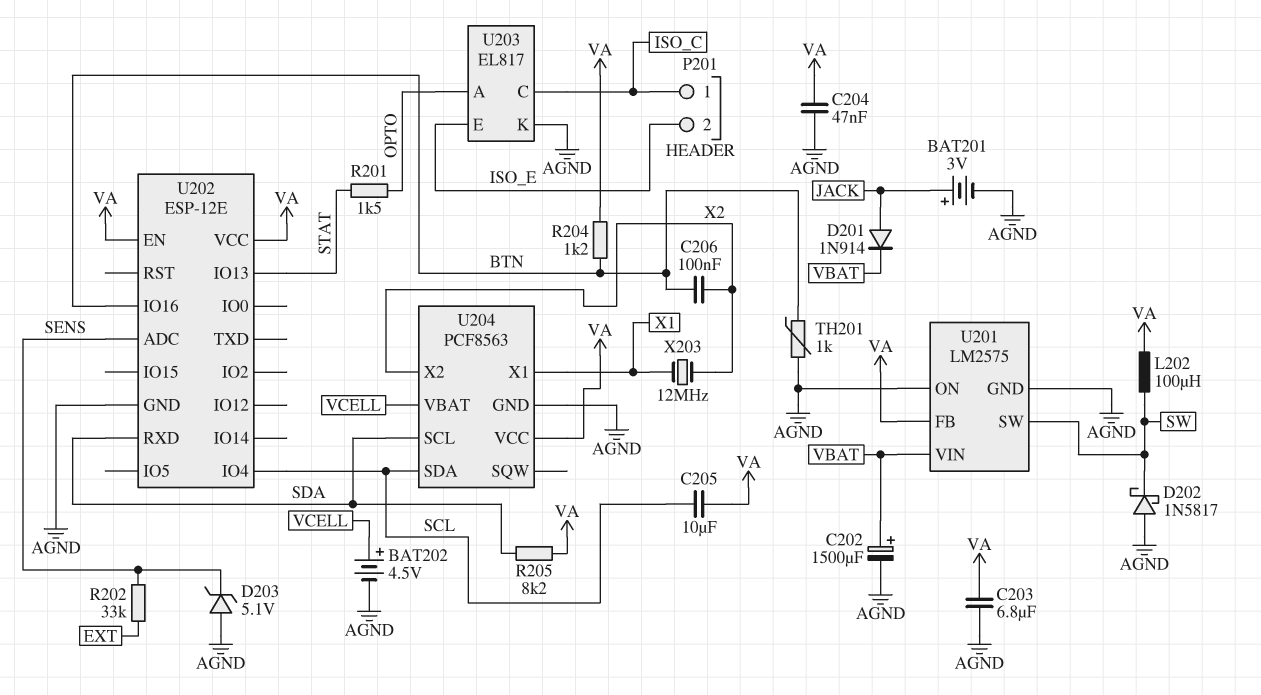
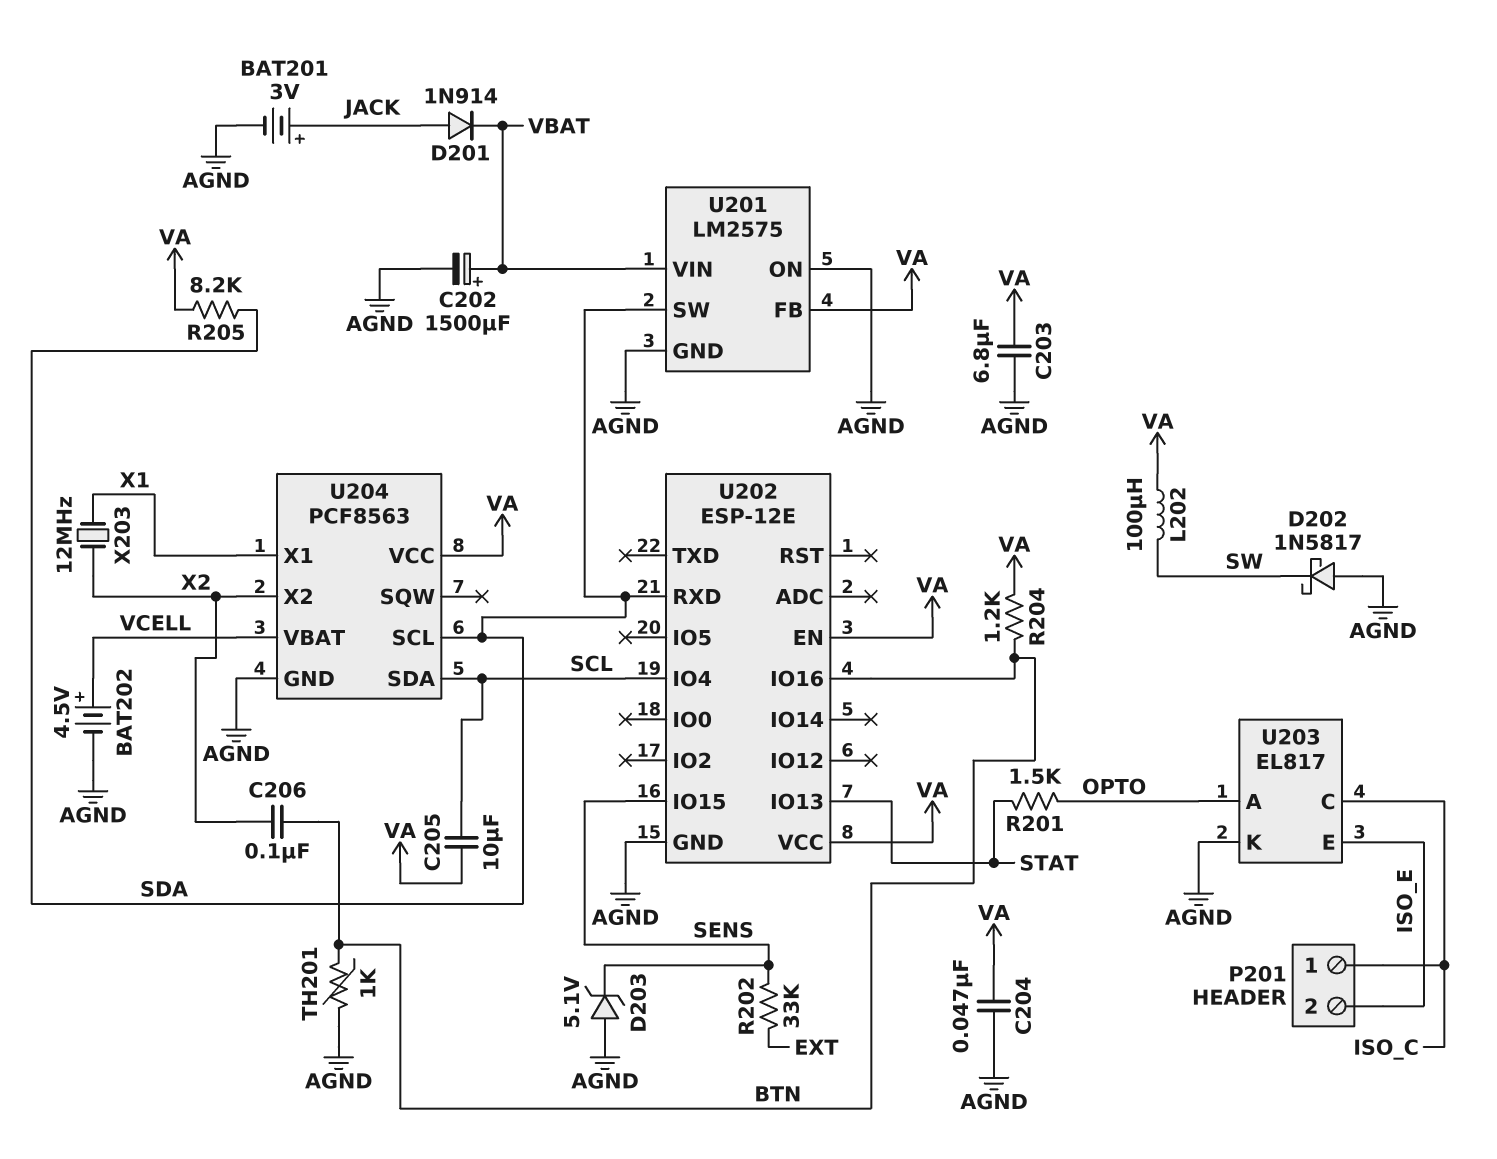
U201 pin SW: SW -> SDA
U202 pin ADC: SENS -> none
U202 pin IO15: none -> SENS

